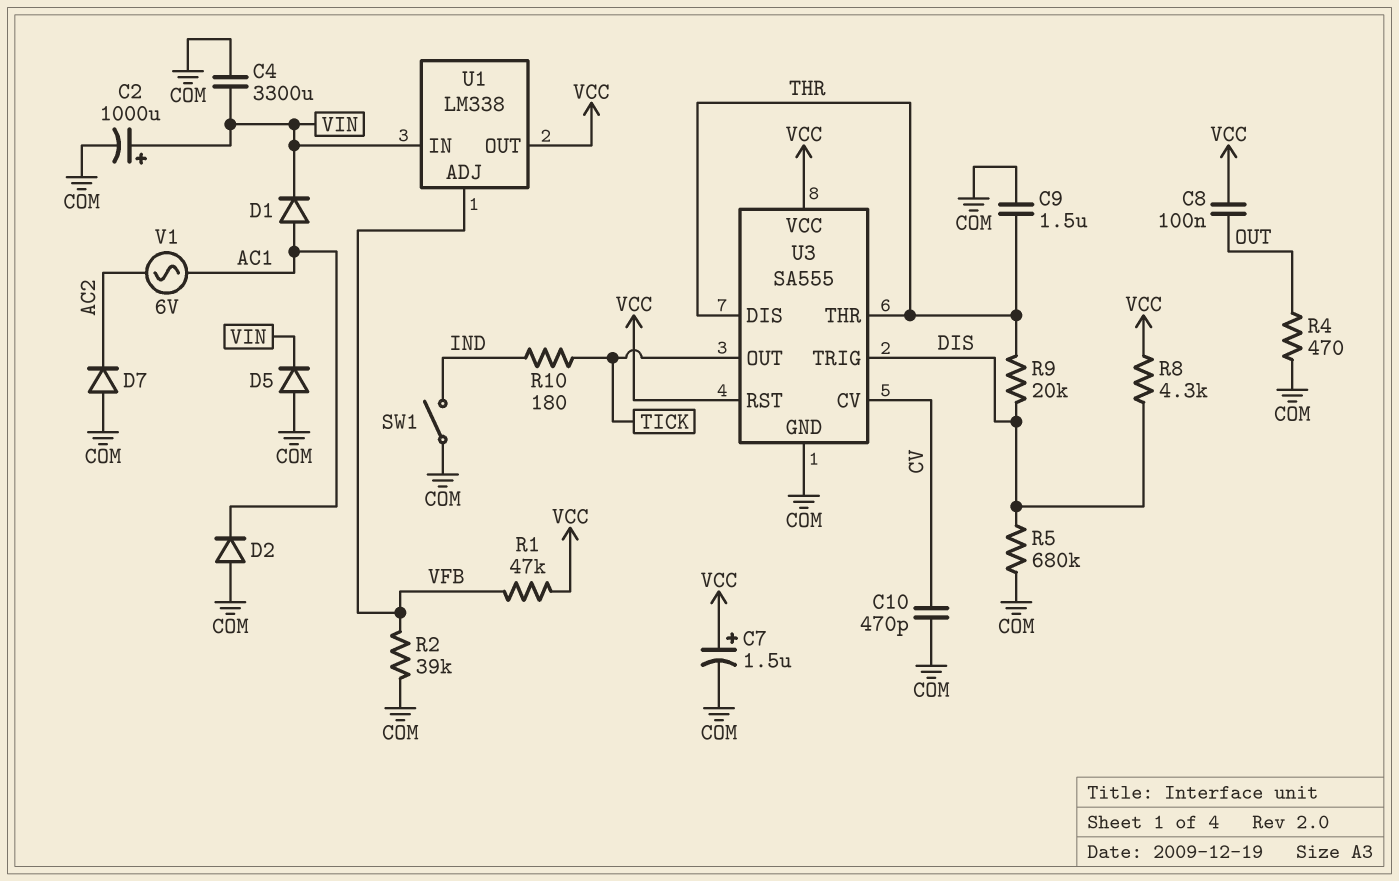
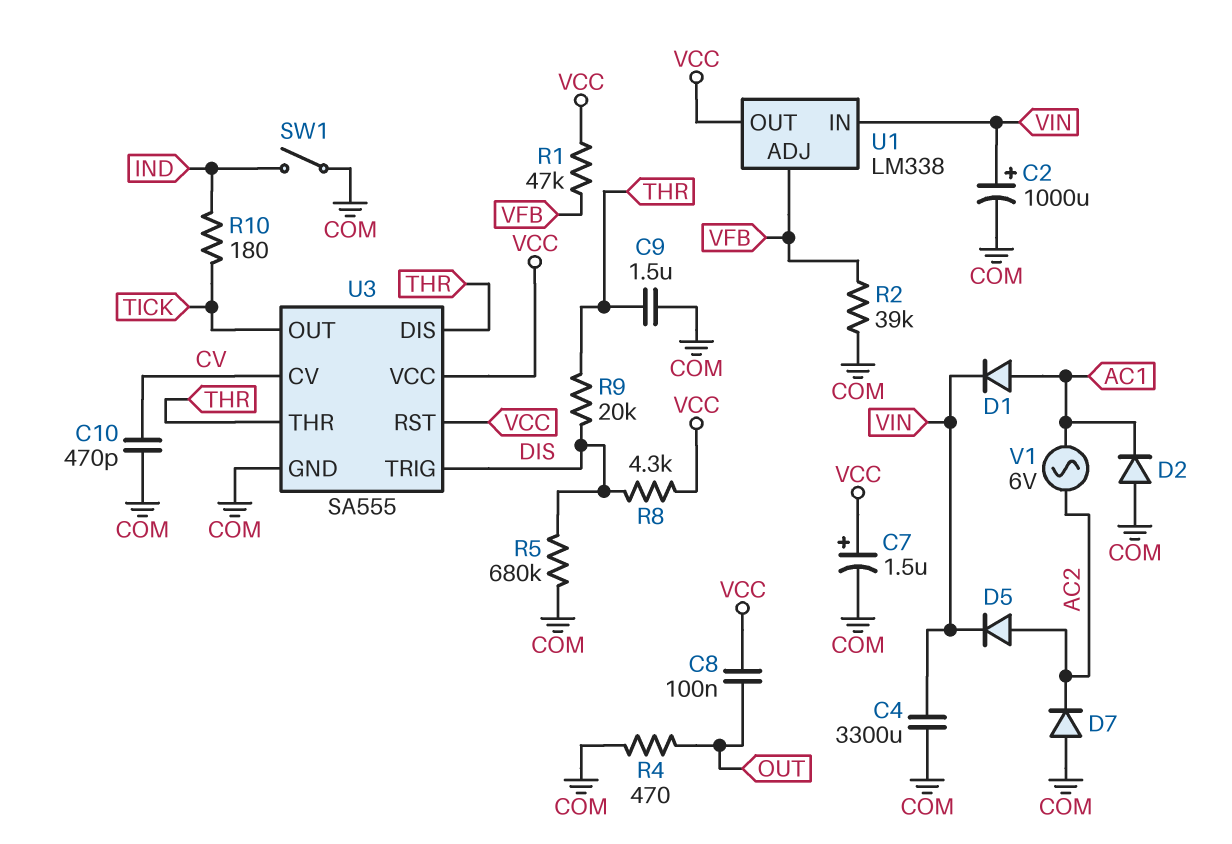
D5: diode (A COM, K VIN) -> diode (A AC2, K VIN)

